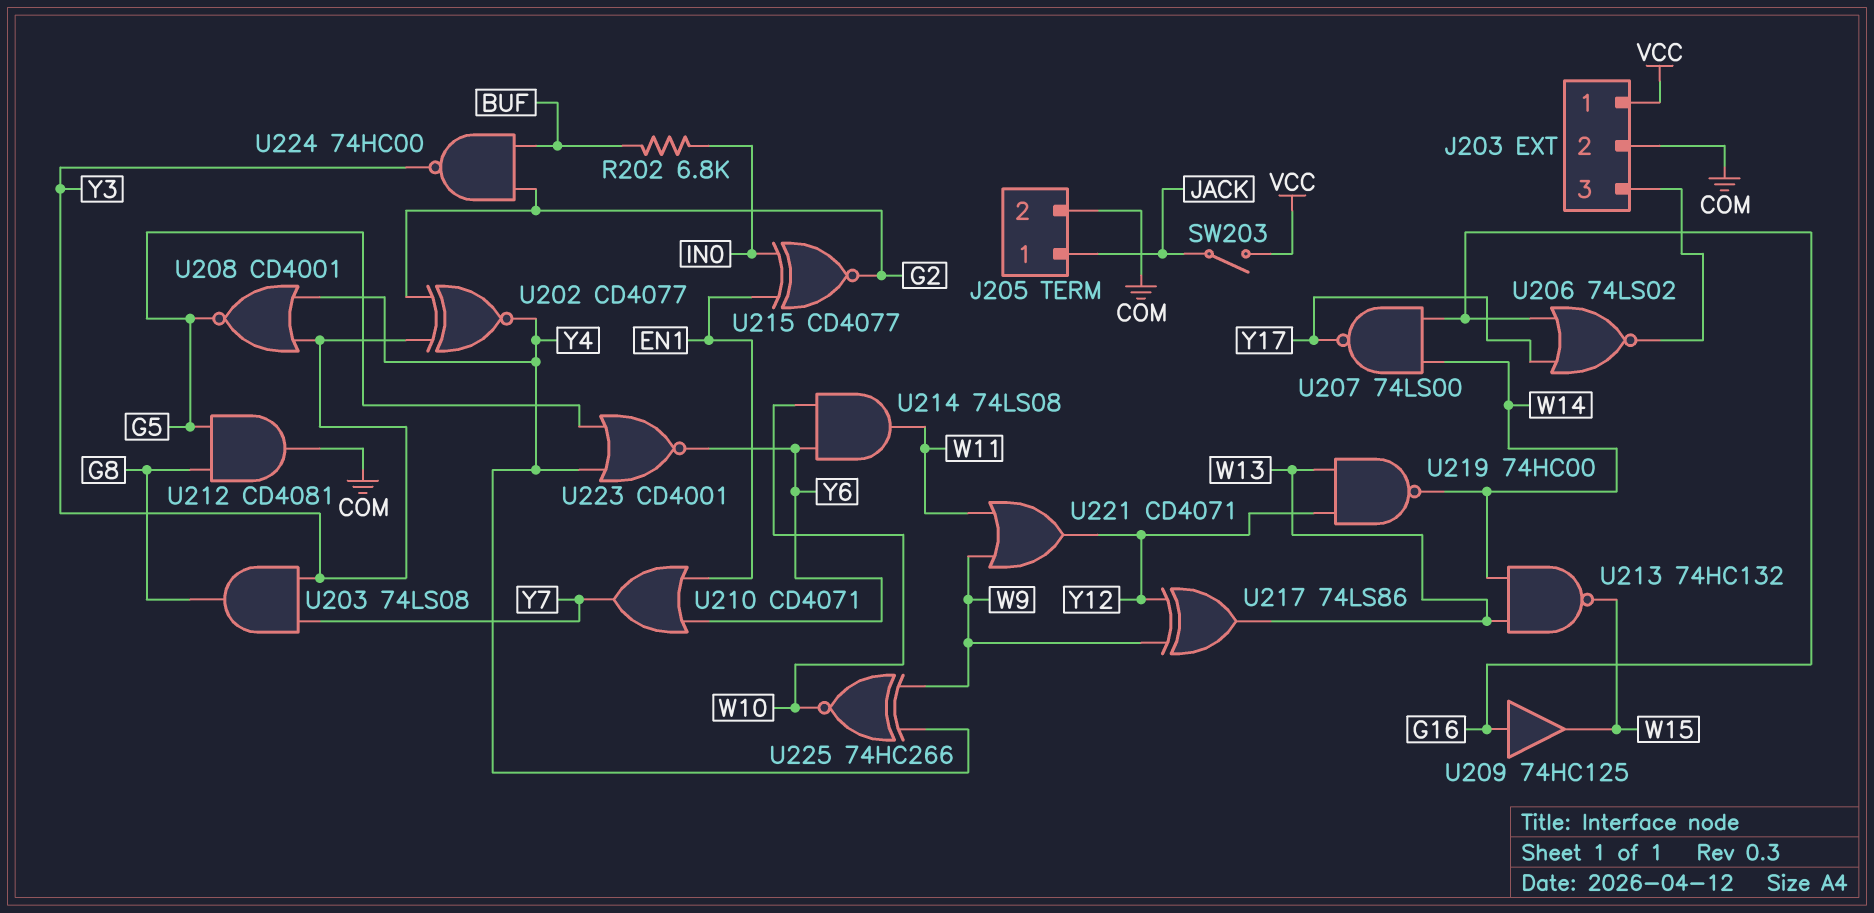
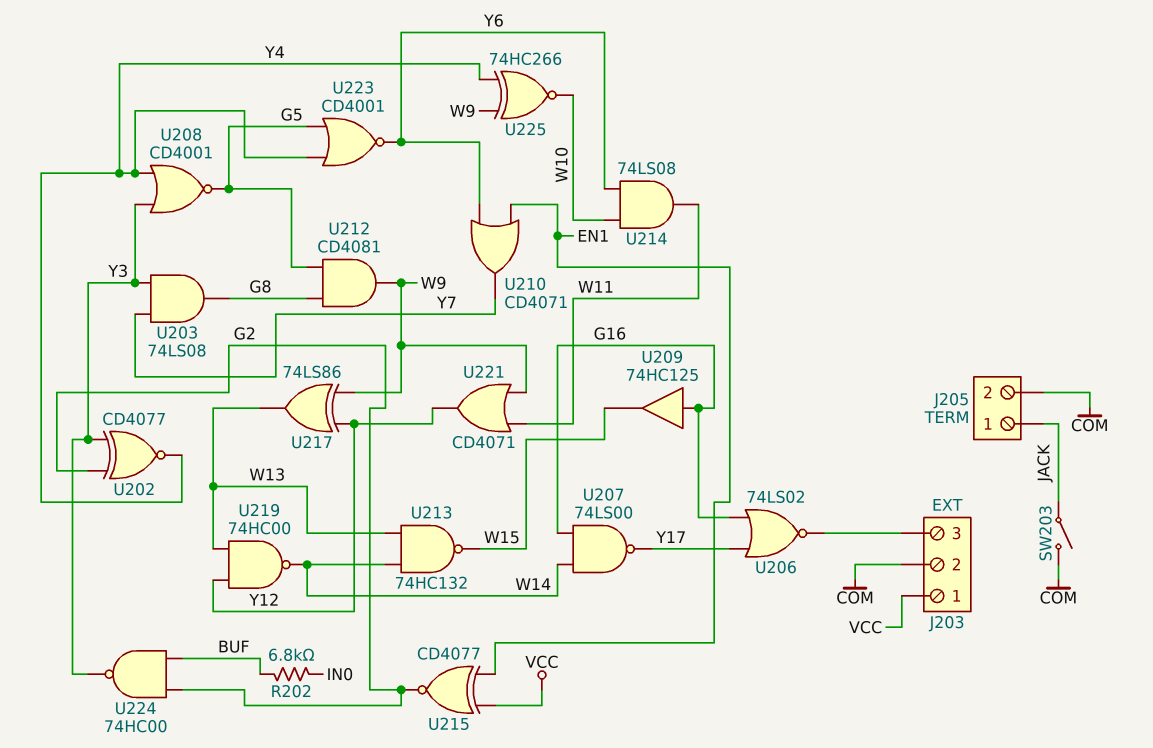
SW203: switch (JACK, VCC) -> switch (COM, JACK)
U212: AND CD4081 (in G5, in G8, out COM) -> AND CD4081 (in G5, in G8, out W9)
U215: XNOR CD4077 (in EN1, in IN0, out G2) -> XNOR CD4077 (in EN1, in VCC, out G2)

